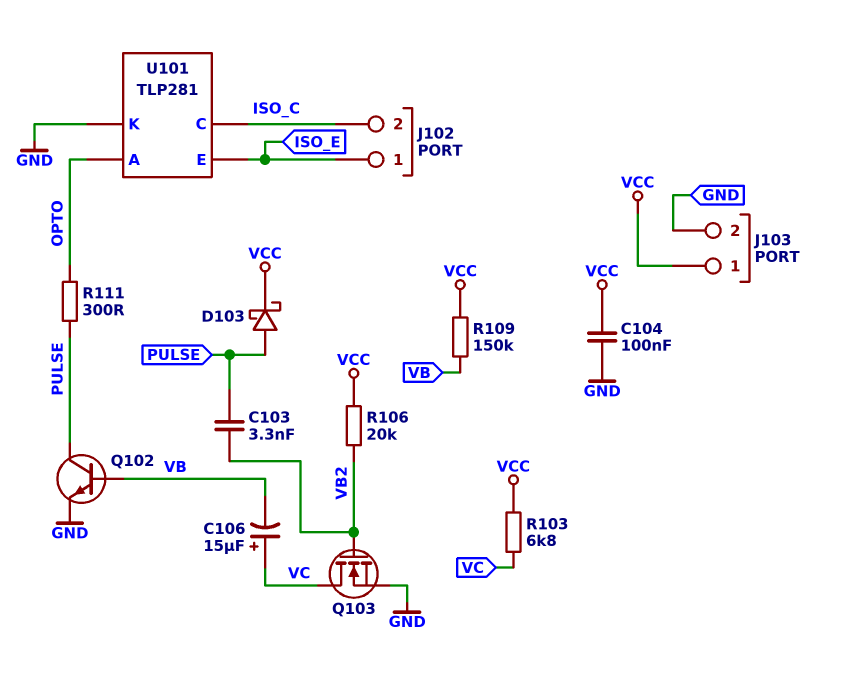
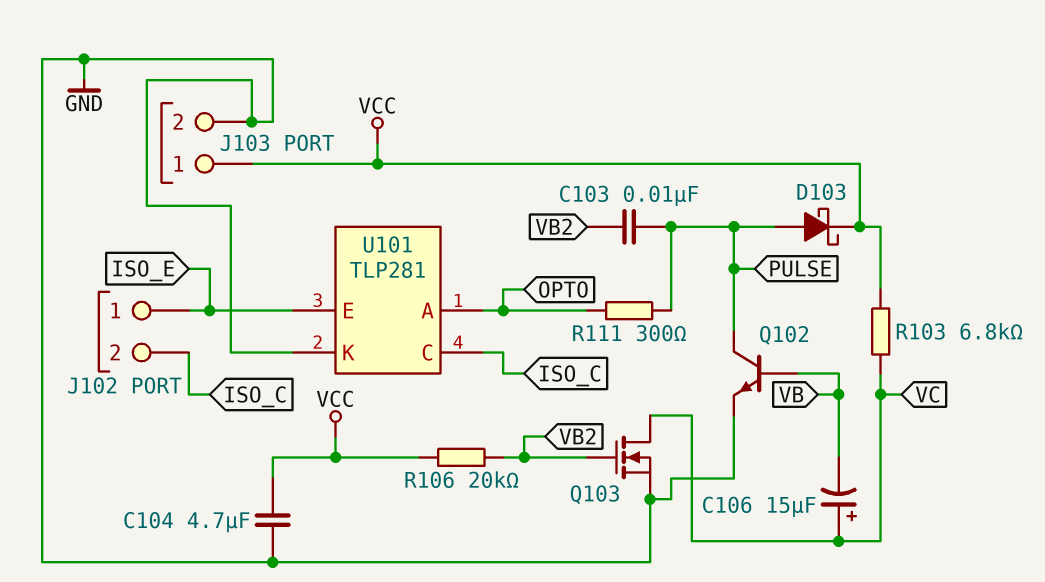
C103: 3.3nF (PULSE, VB2) -> 10nF (PULSE, VB2)
C104: 100nF (GND, VCC) -> 4.7uF (GND, VCC)
R109: 150k (VB, VCC) -> none

